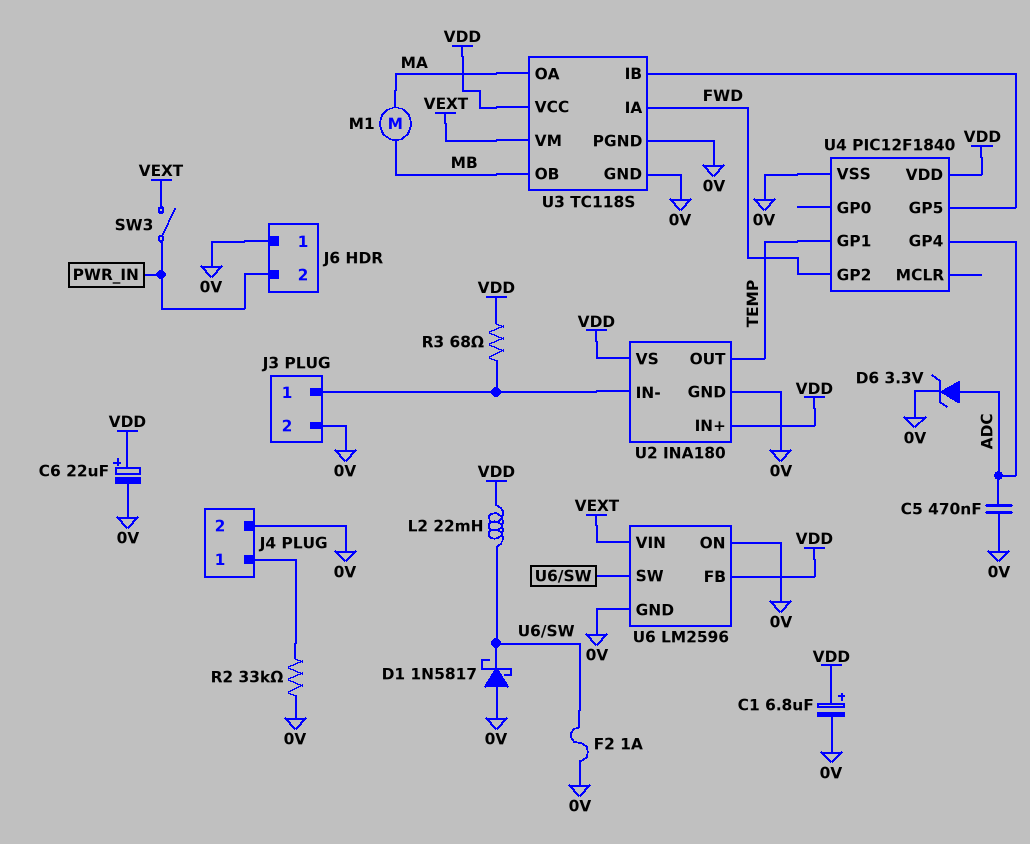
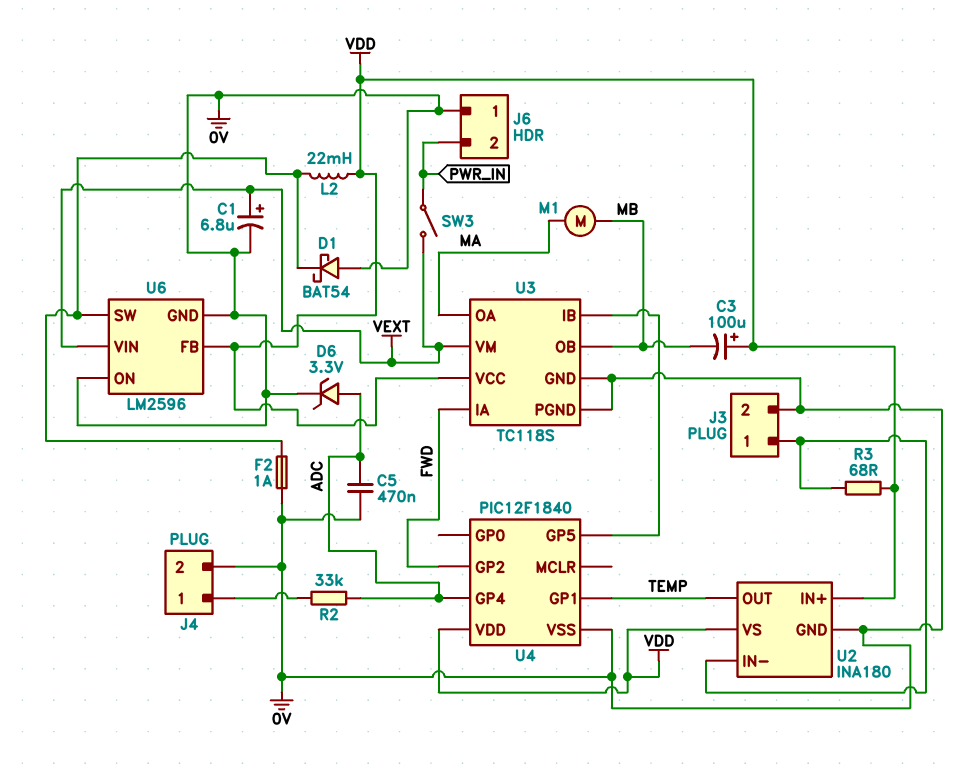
C1: 6.8uF (plus VDD, minus 0V) -> 6.8uF (plus VEXT, minus 0V)
C3: none -> 100uF (plus VDD, minus MB)
C6: 22uF (plus VDD, minus 0V) -> none
D1: schottky 1N5817 (A 0V, K U6/SW) -> schottky BAT54 (A 0V, K U6/SW)
R2: 33k (0V, J4/1) -> 33k (ADC, J4/1)

